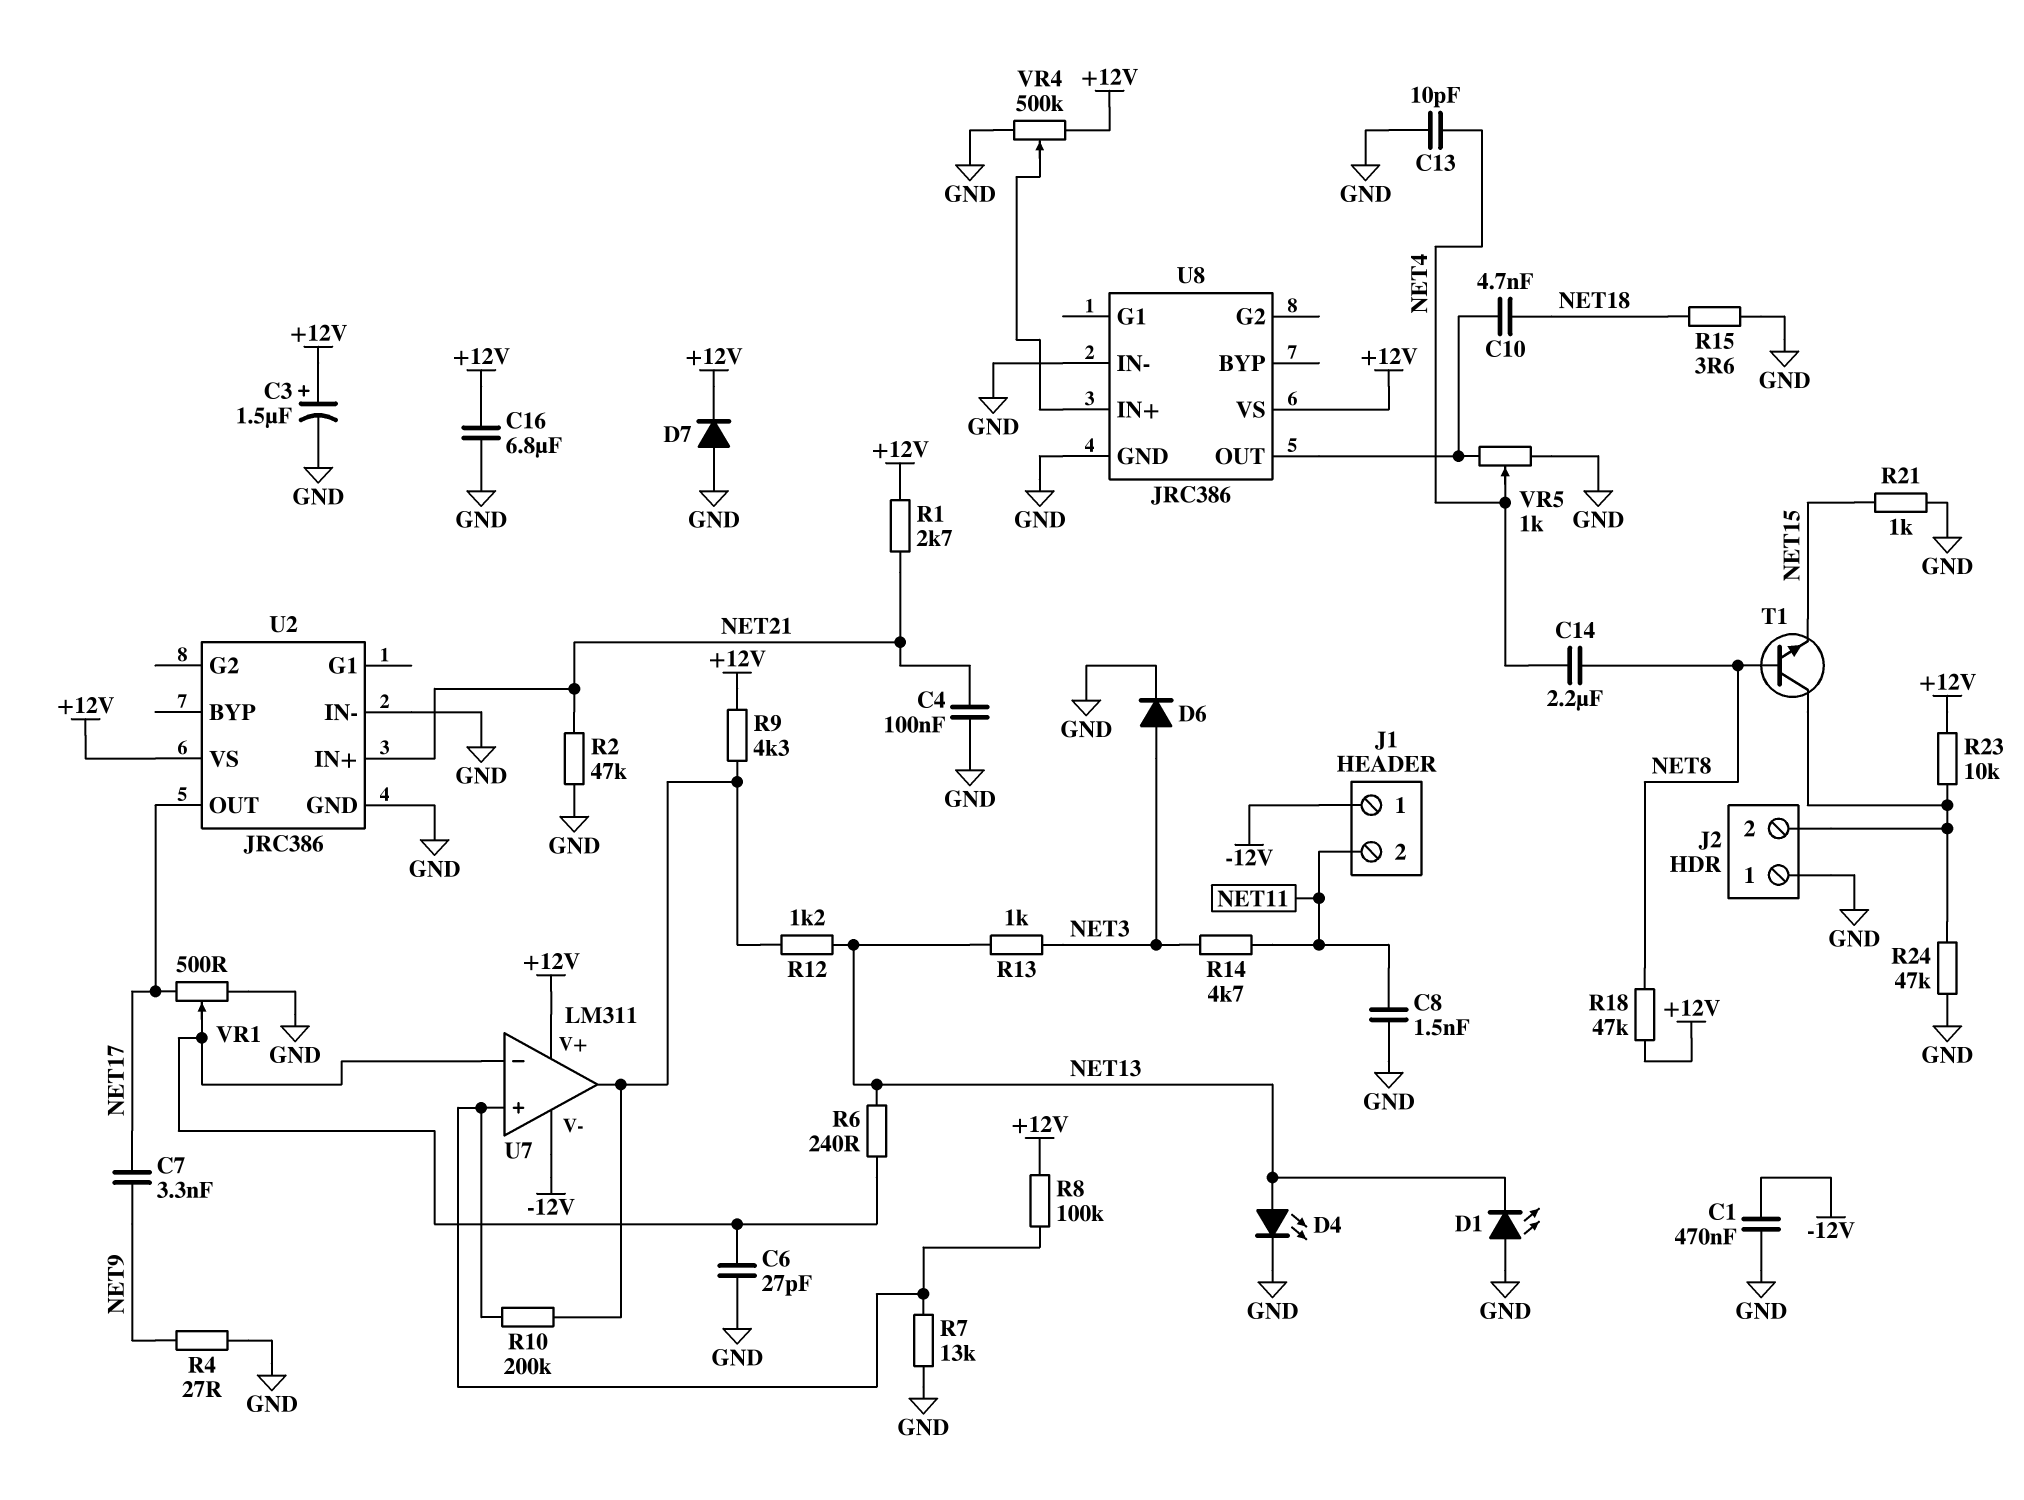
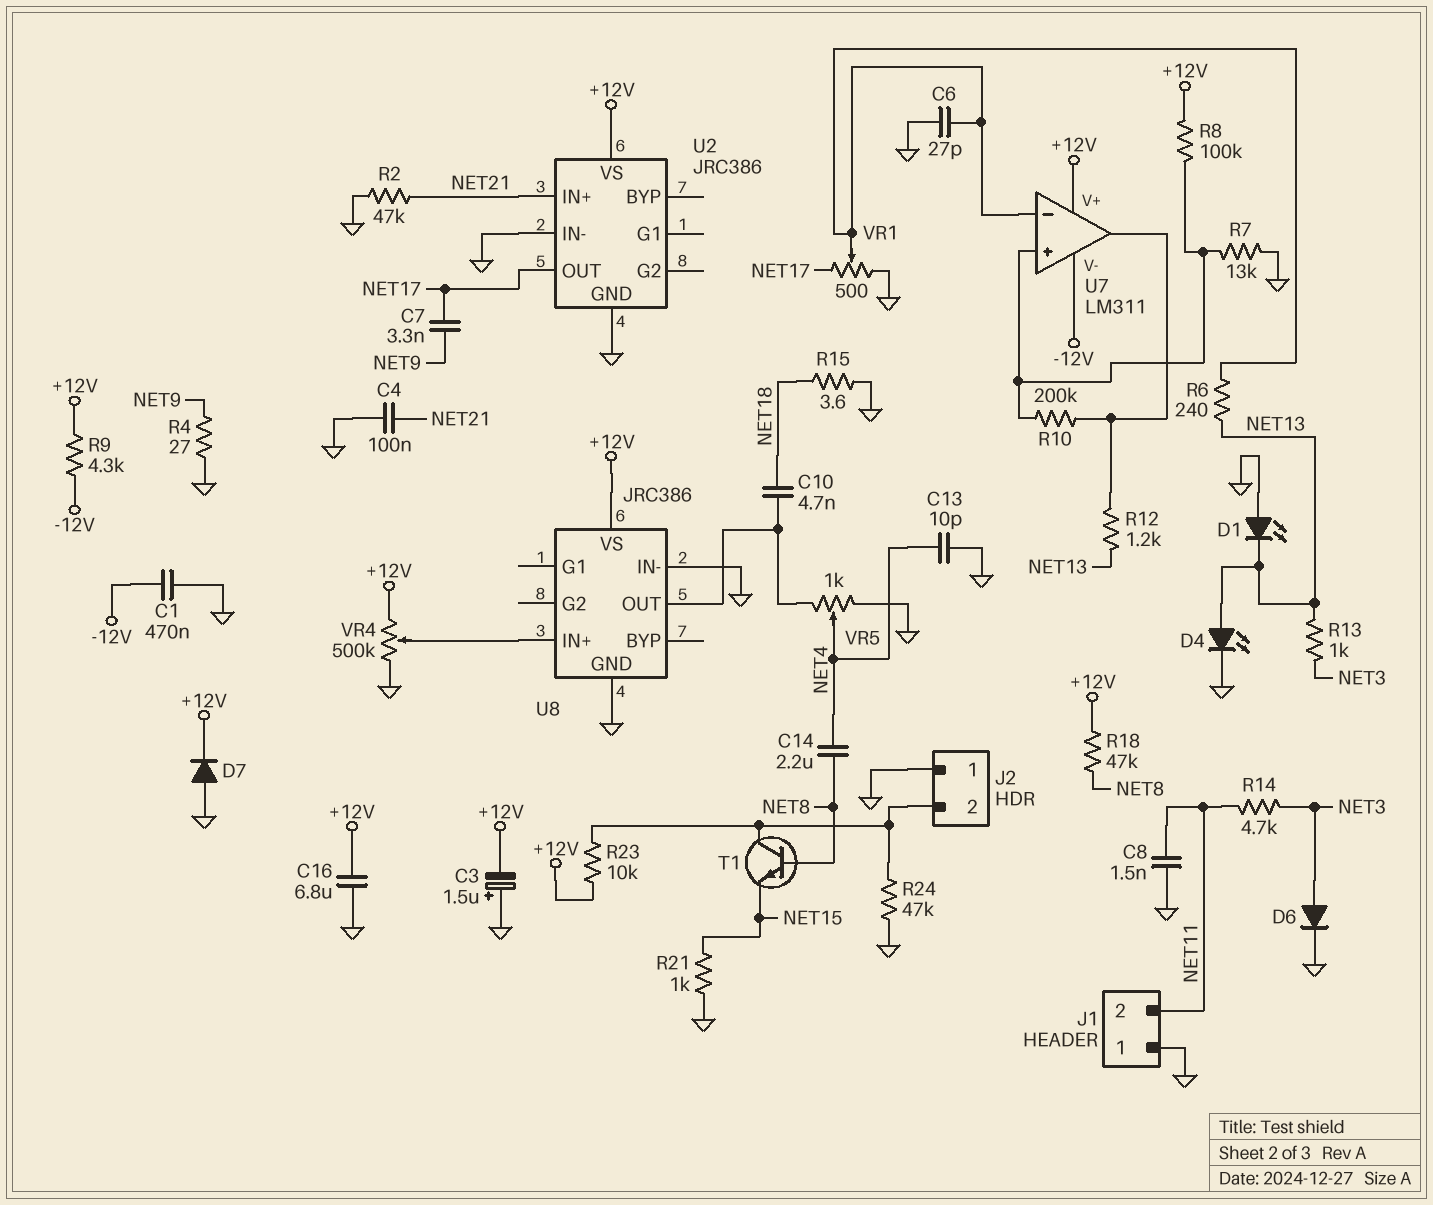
C3: 1.5uF (plus +12V, minus GND) -> 1.5uF (plus GND, minus +12V)
J1 pin 1: -12V -> GND
R1: 2.7k (+12V, NET21) -> none
R9: 4.3k (+12V, U7/out) -> 4.3k (+12V, -12V)

